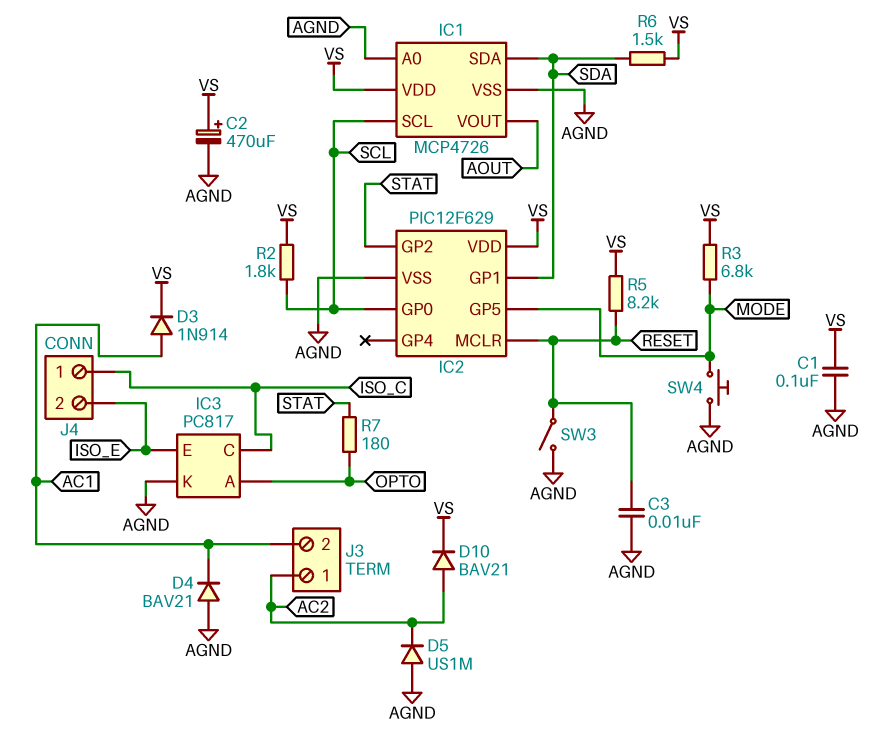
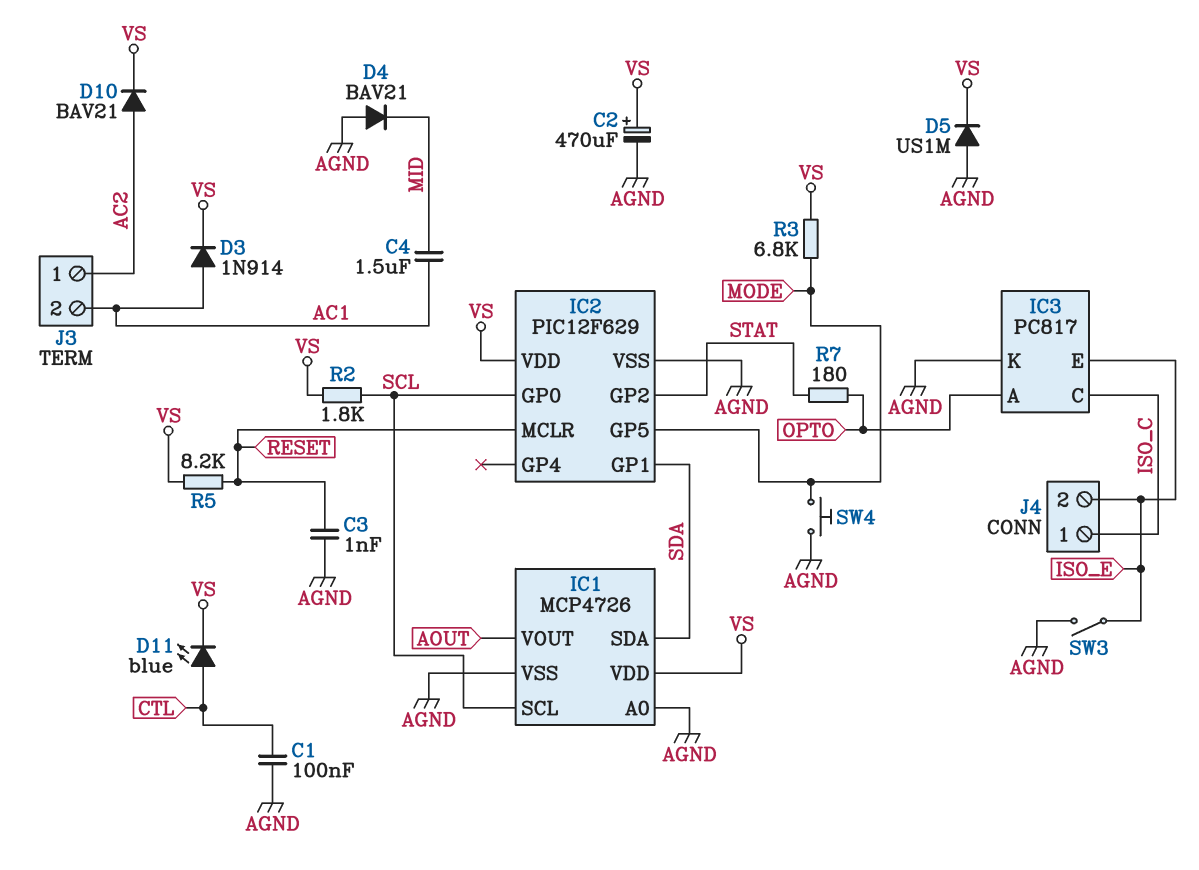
C1: 100nF (AGND, VS) -> 100nF (AGND, CTL)
C3: 10nF (AGND, RESET) -> 1nF (AGND, RESET)
C4: none -> 1.5uF (AC1, MID)
D4: diode BAV21 (A AGND, K AC1) -> diode BAV21 (A AGND, K MID)
D5: diode US1M (A AGND, K AC2) -> diode US1M (A AGND, K VS)
D11: none -> LED blue (A CTL, K VS)
R6: 1.5k (SDA, VS) -> none
SW3: switch (AGND, RESET) -> switch (AGND, ISO_E)

